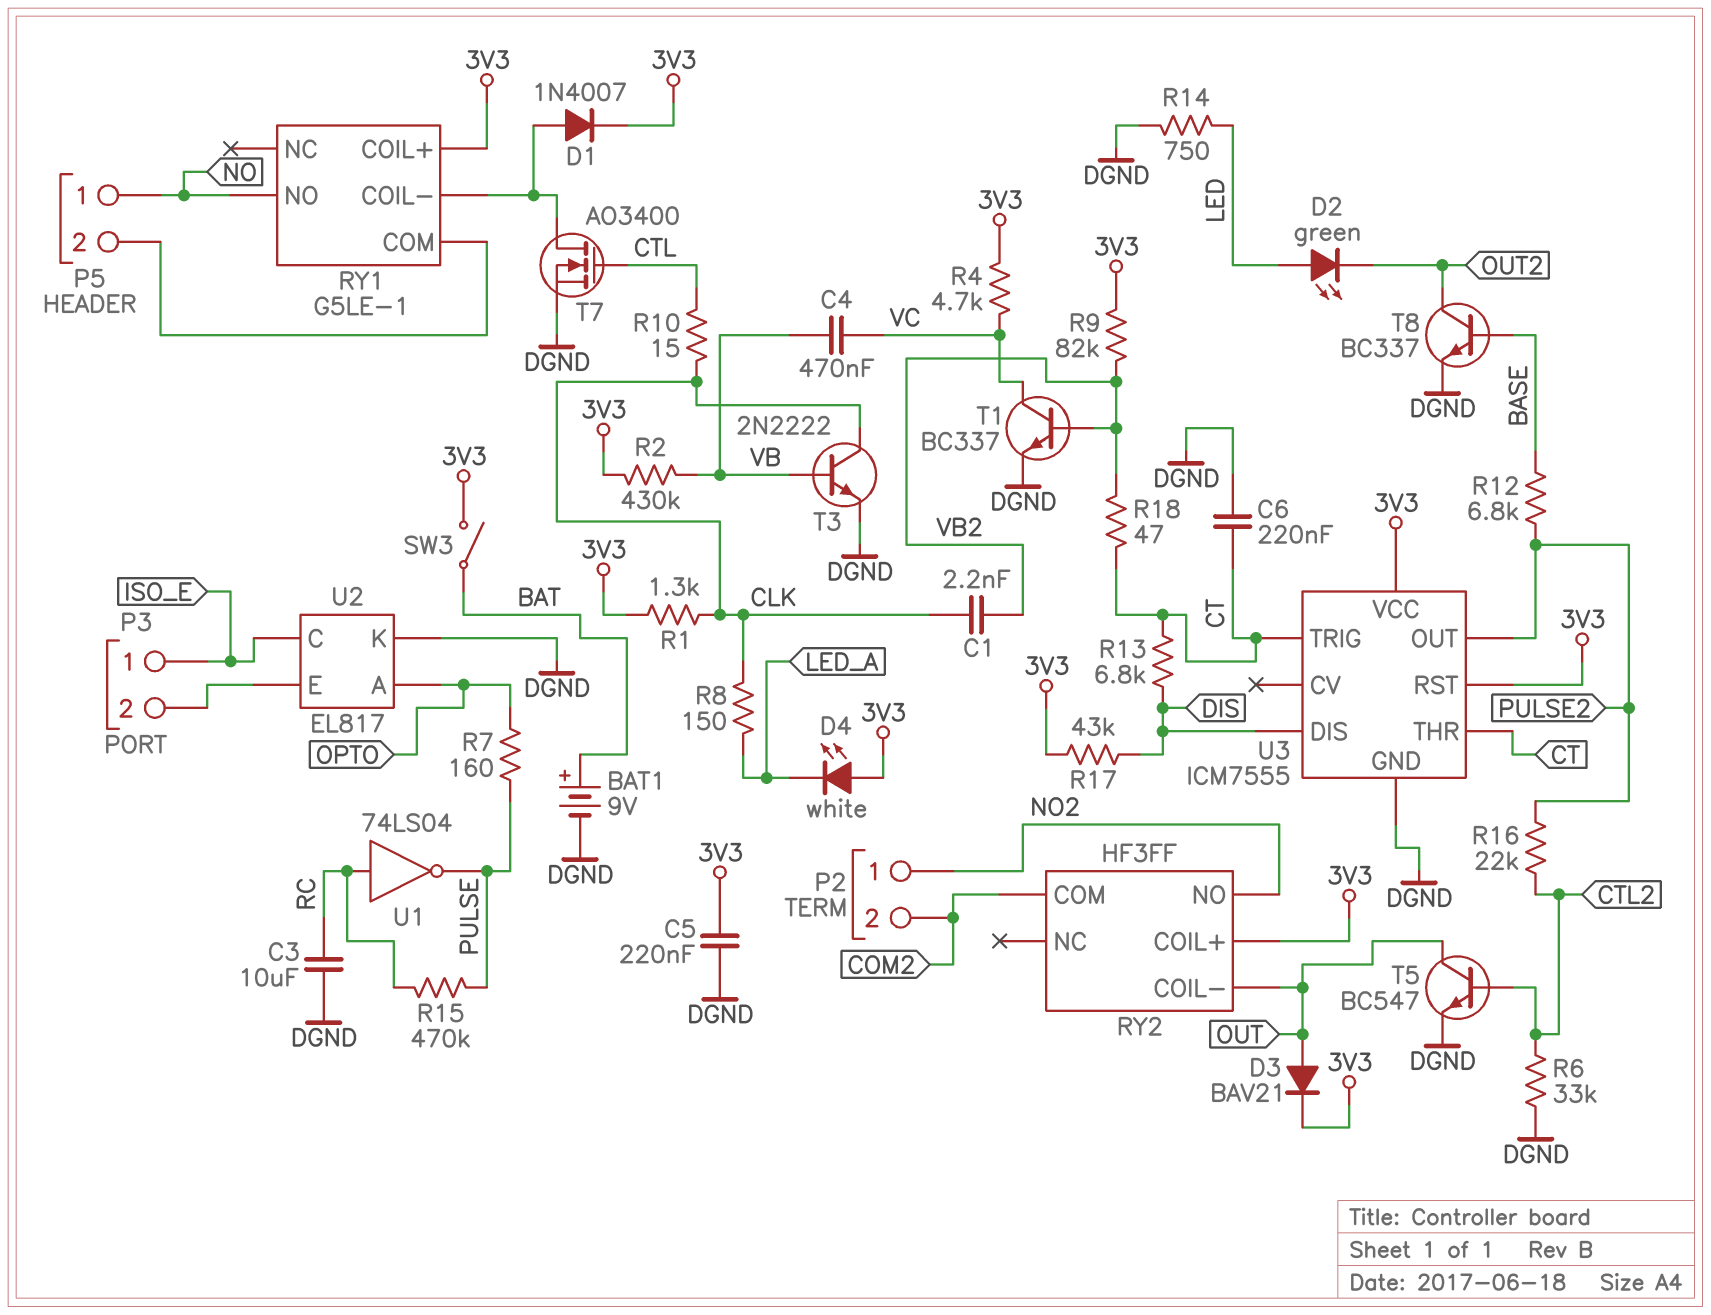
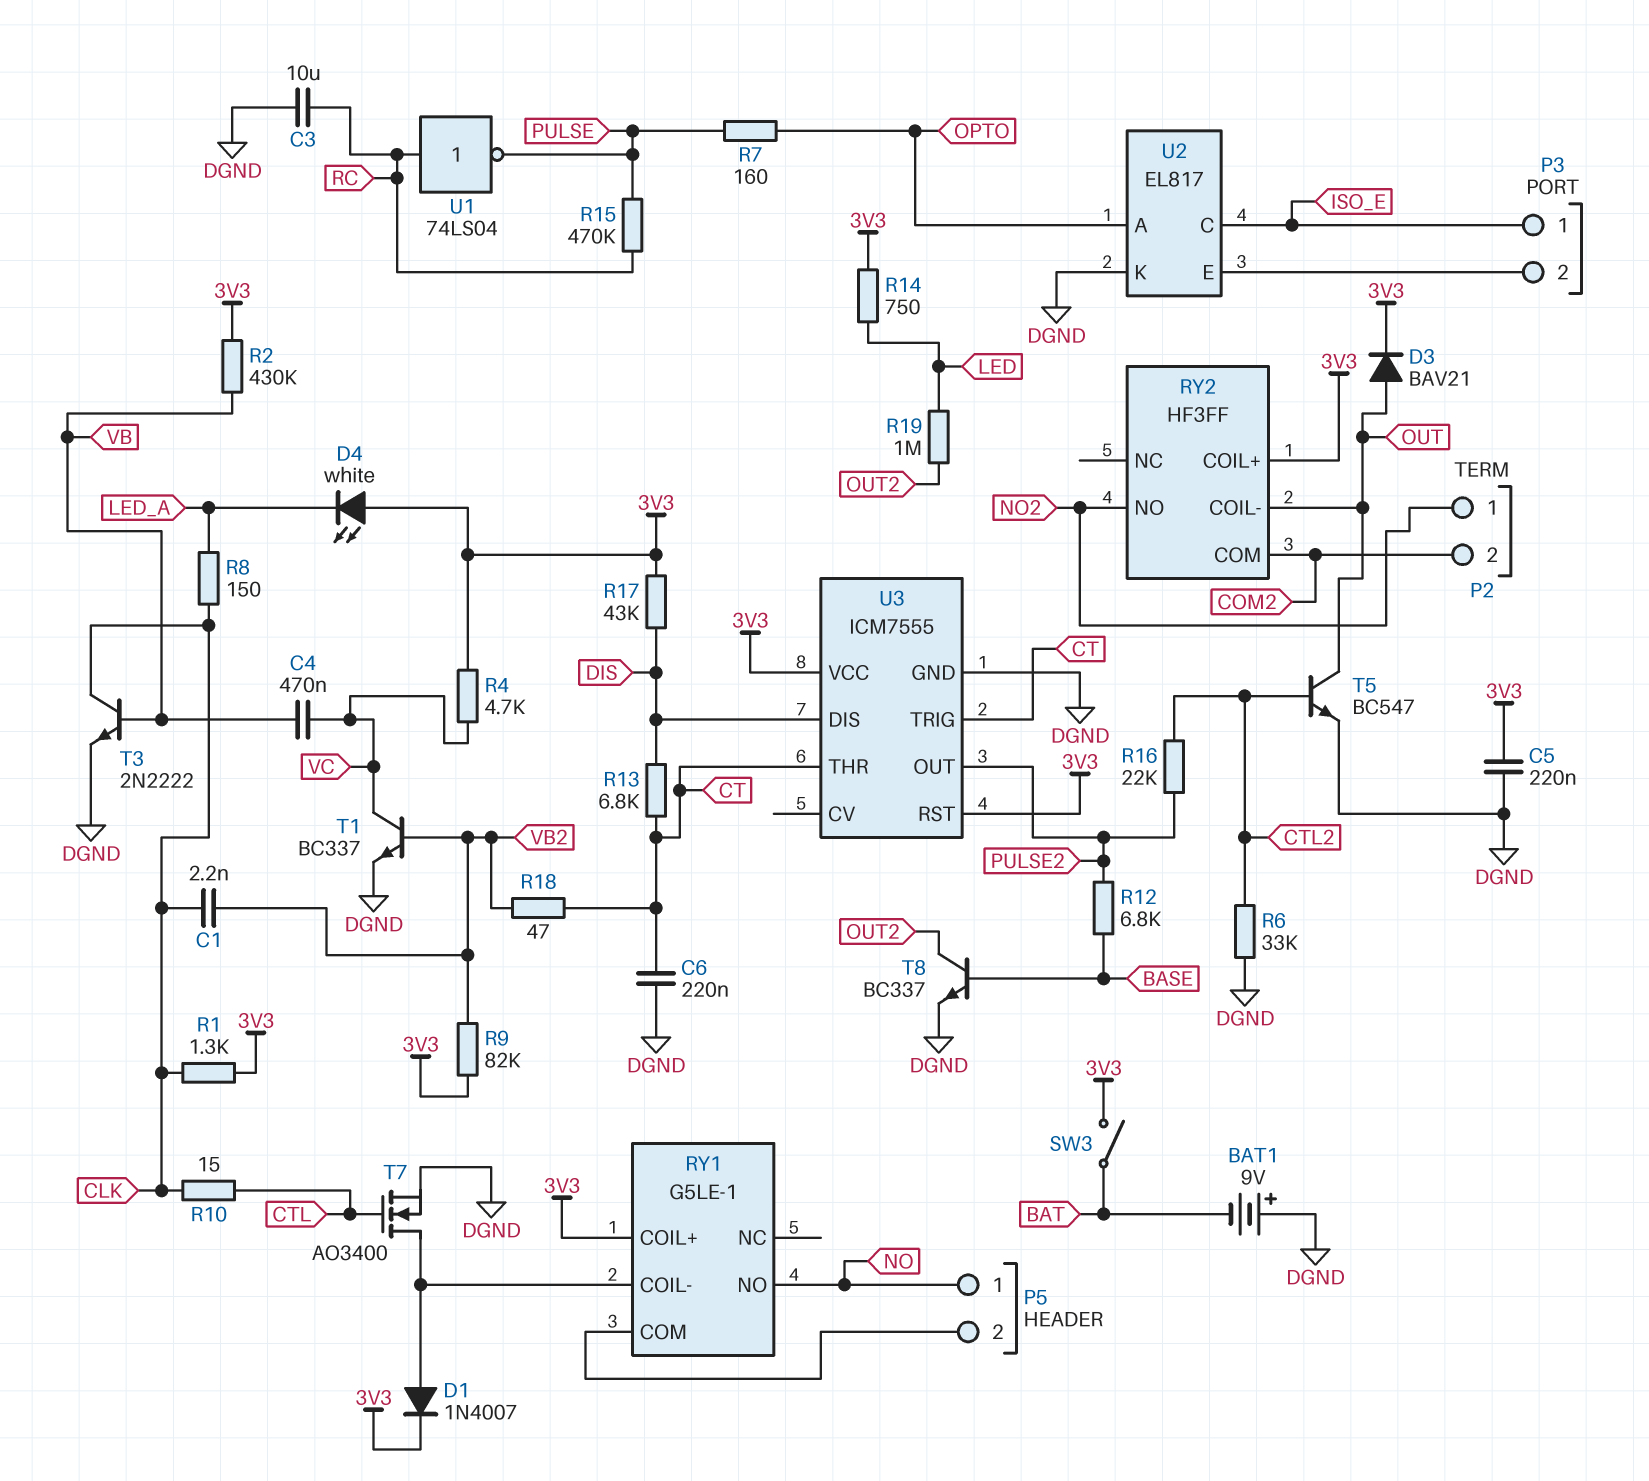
BAT1: 9V (plus BAT, minus DGND) -> 9V (plus DGND, minus BAT)
D2: LED green (A LED, K OUT2) -> none
R14: 750 (DGND, LED) -> 750 (3V3, LED)
R19: none -> 1M (LED, OUT2)

